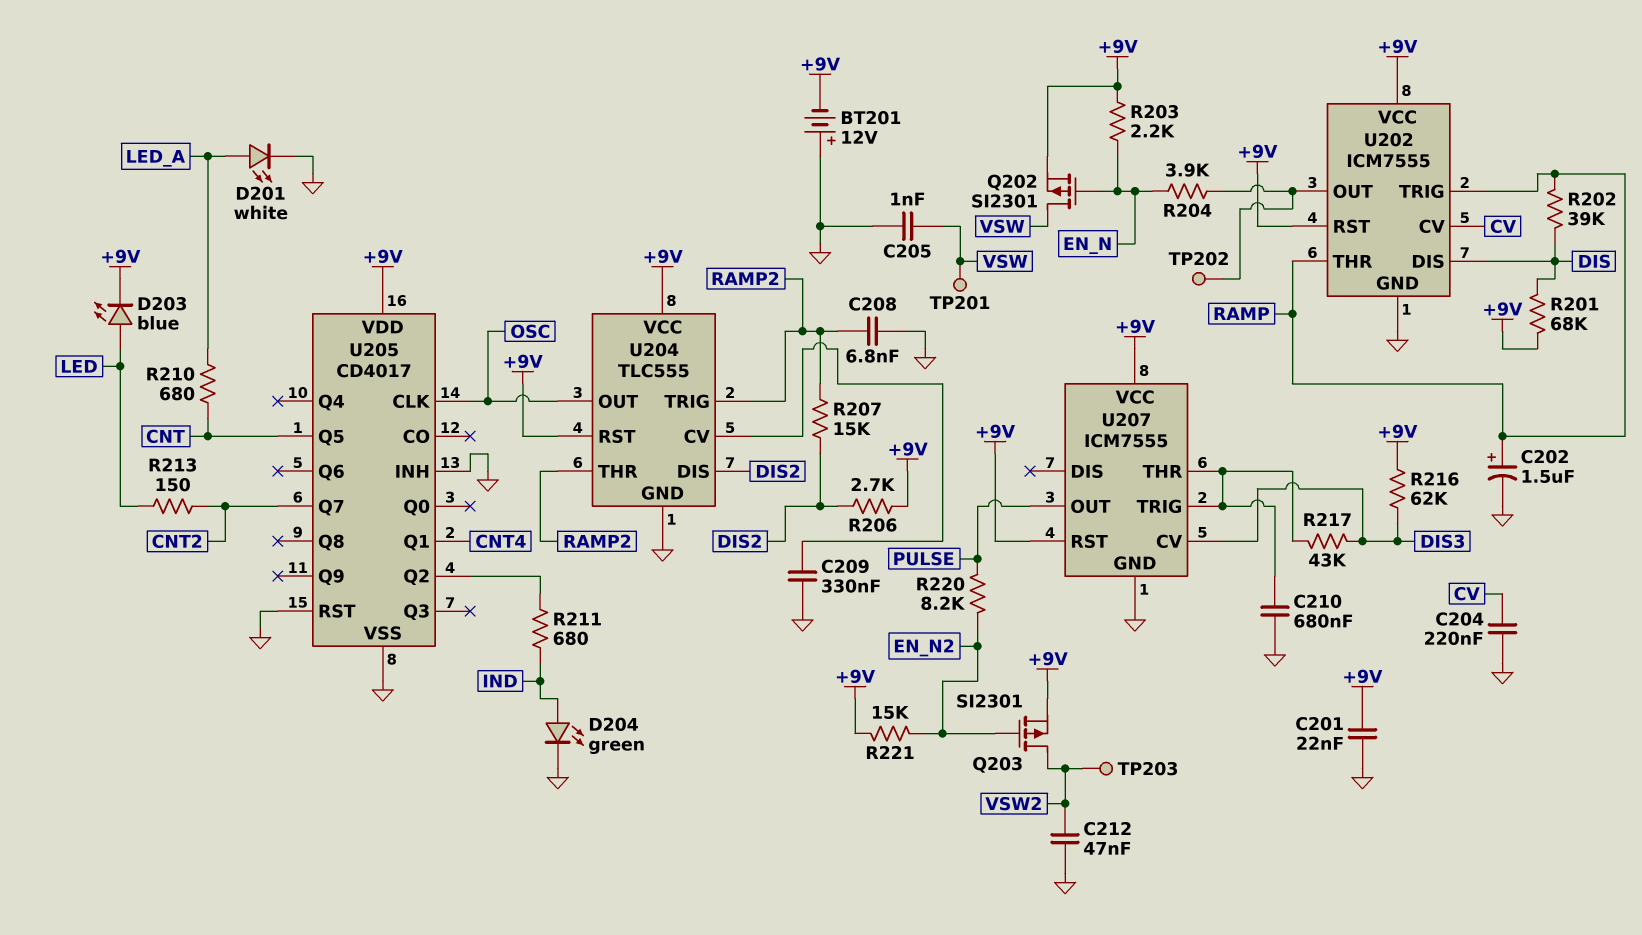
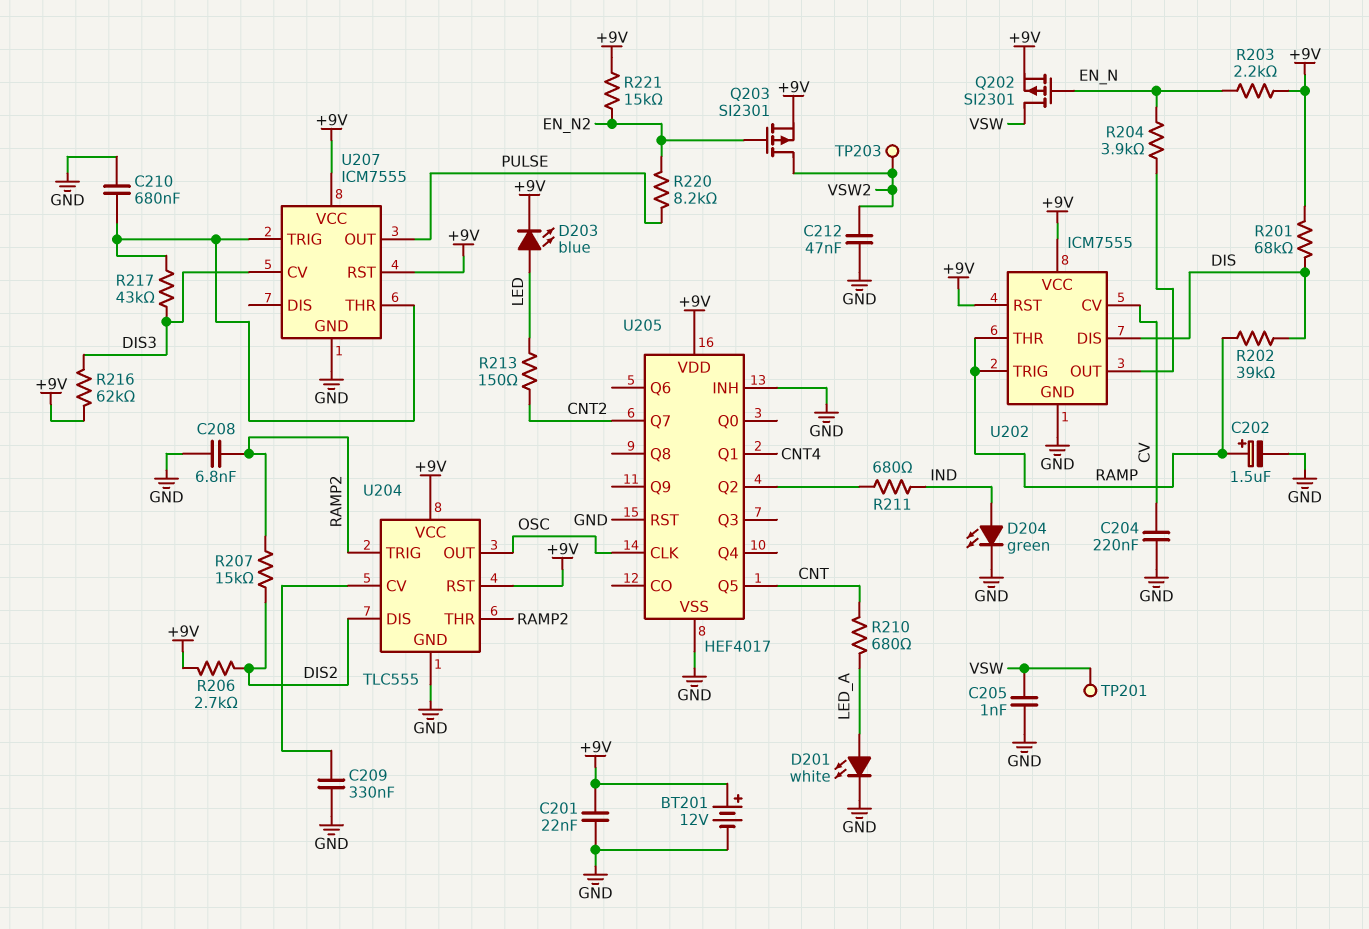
BT201: 12V (plus GND, minus +9V) -> 12V (plus +9V, minus GND)
TP202: test point (U202/OUT) -> none
U205: CD4017 -> HEF4017

